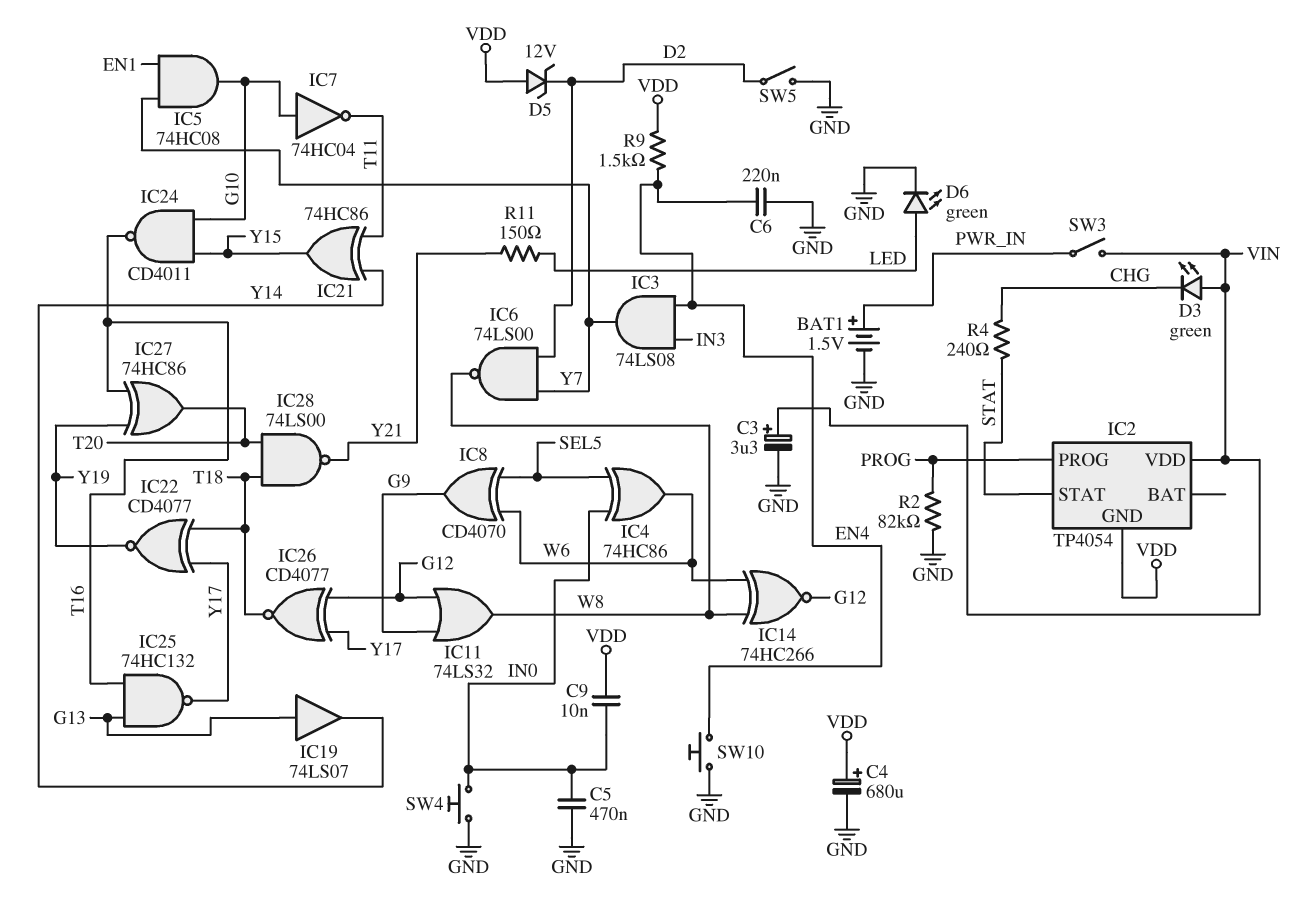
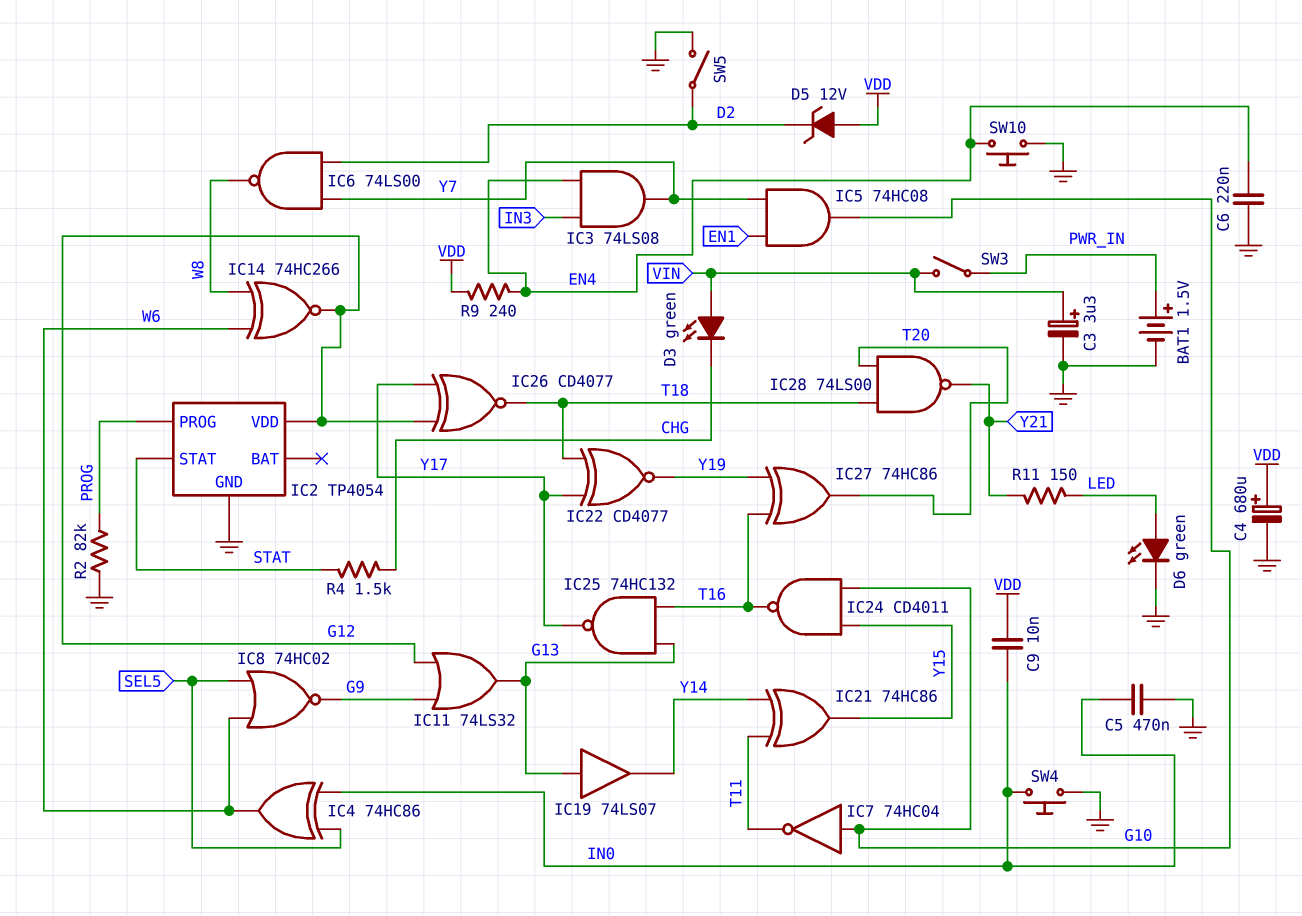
IC2 pin GND: VDD -> GND
IC2 pin VDD: VIN -> G12
IC8: XOR CD4070 (in SEL5, in W6, out G9) -> NOR 74HC02 (in SEL5, in W6, out G9)
IC11: OR 74LS32 (in G9, in G12, out W8) -> OR 74LS32 (in G9, in G12, out G13)
R4: 240 (CHG, STAT) -> 1.5k (CHG, STAT)
R9: 1.5k (EN4, VDD) -> 240 (EN4, VDD)

